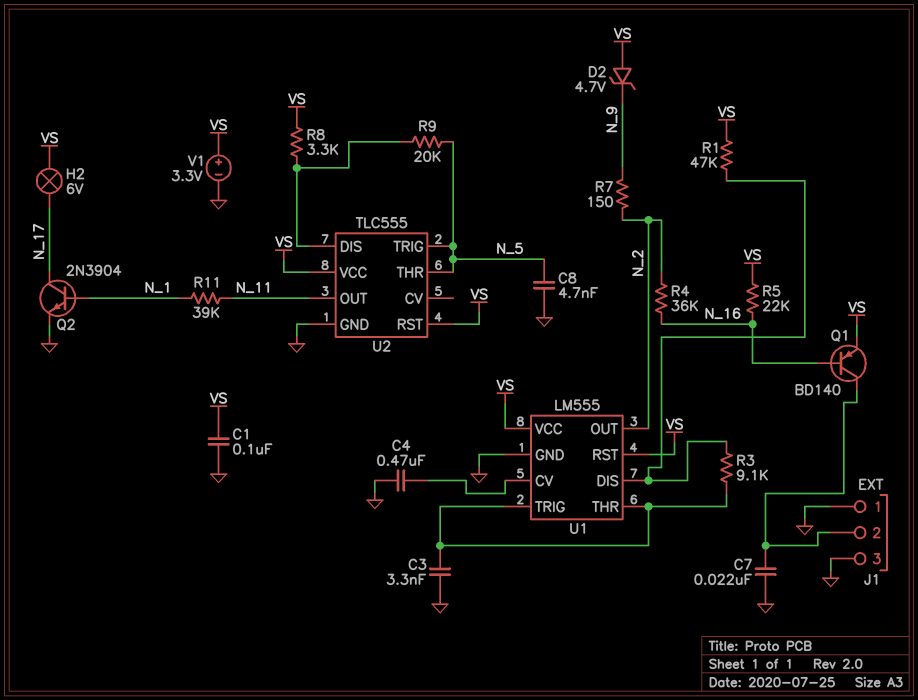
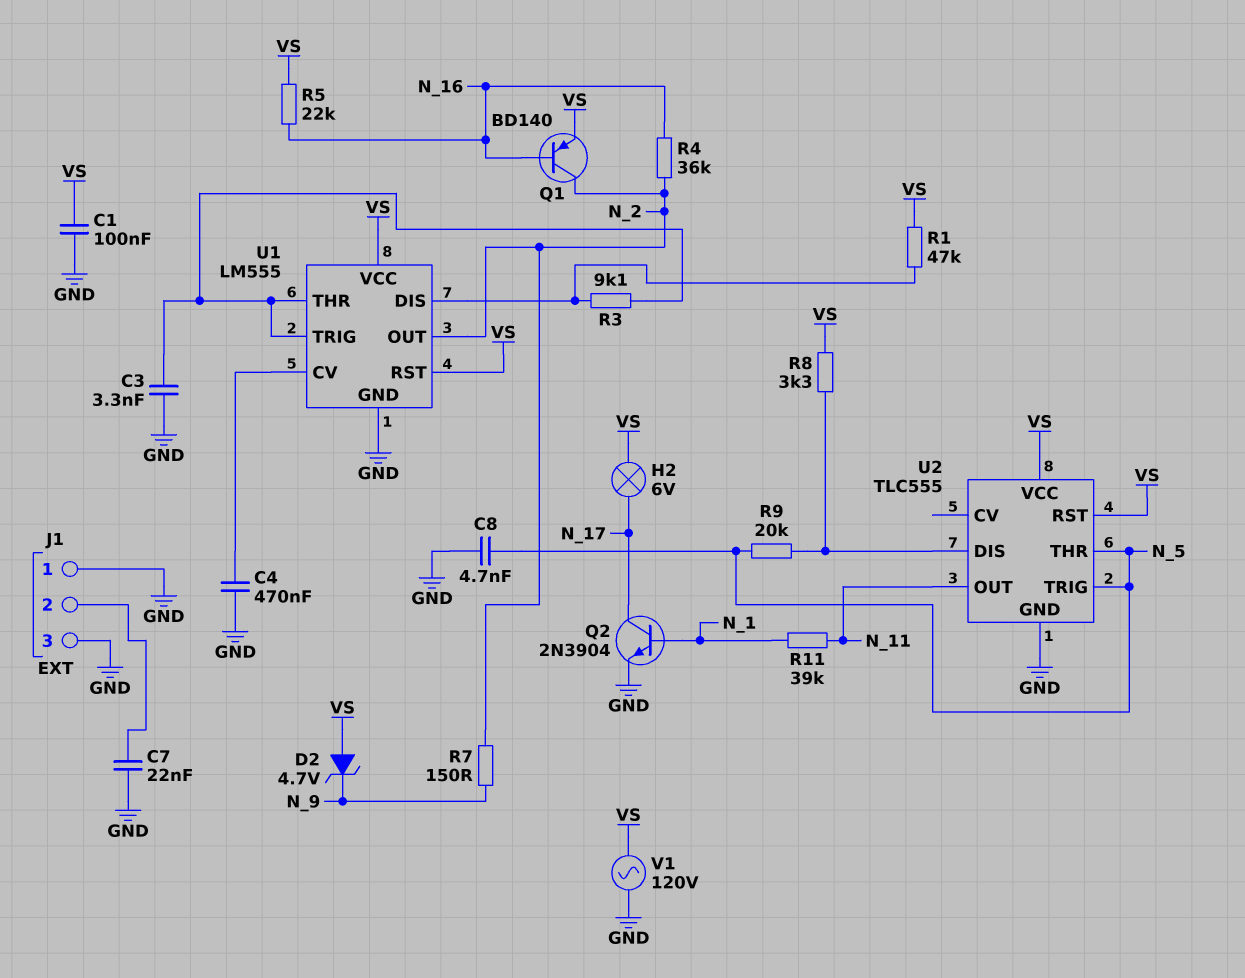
Q1: PNP BD140 (B N_16, C J1/2, E VS) -> PNP BD140 (B N_16, C N_2, E VS)
V1: 3.3V (plus VS, minus GND) -> AC 120V (GND, VS)

